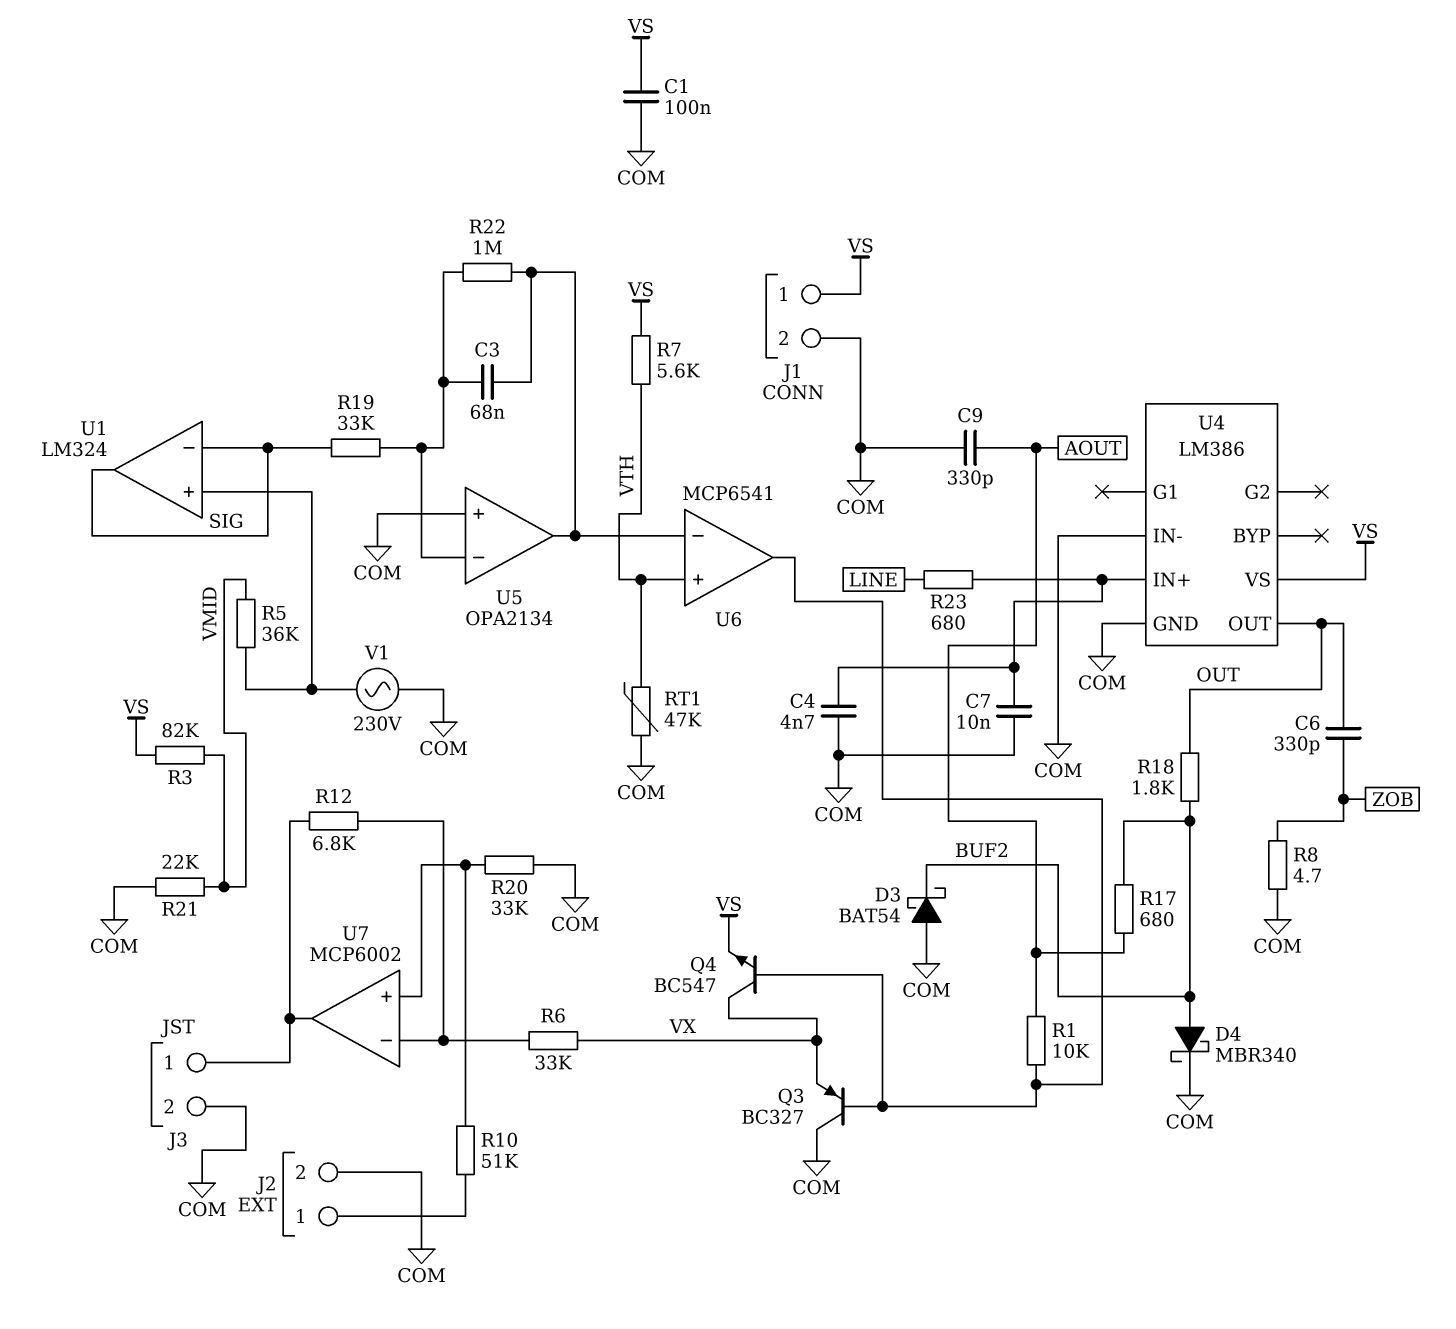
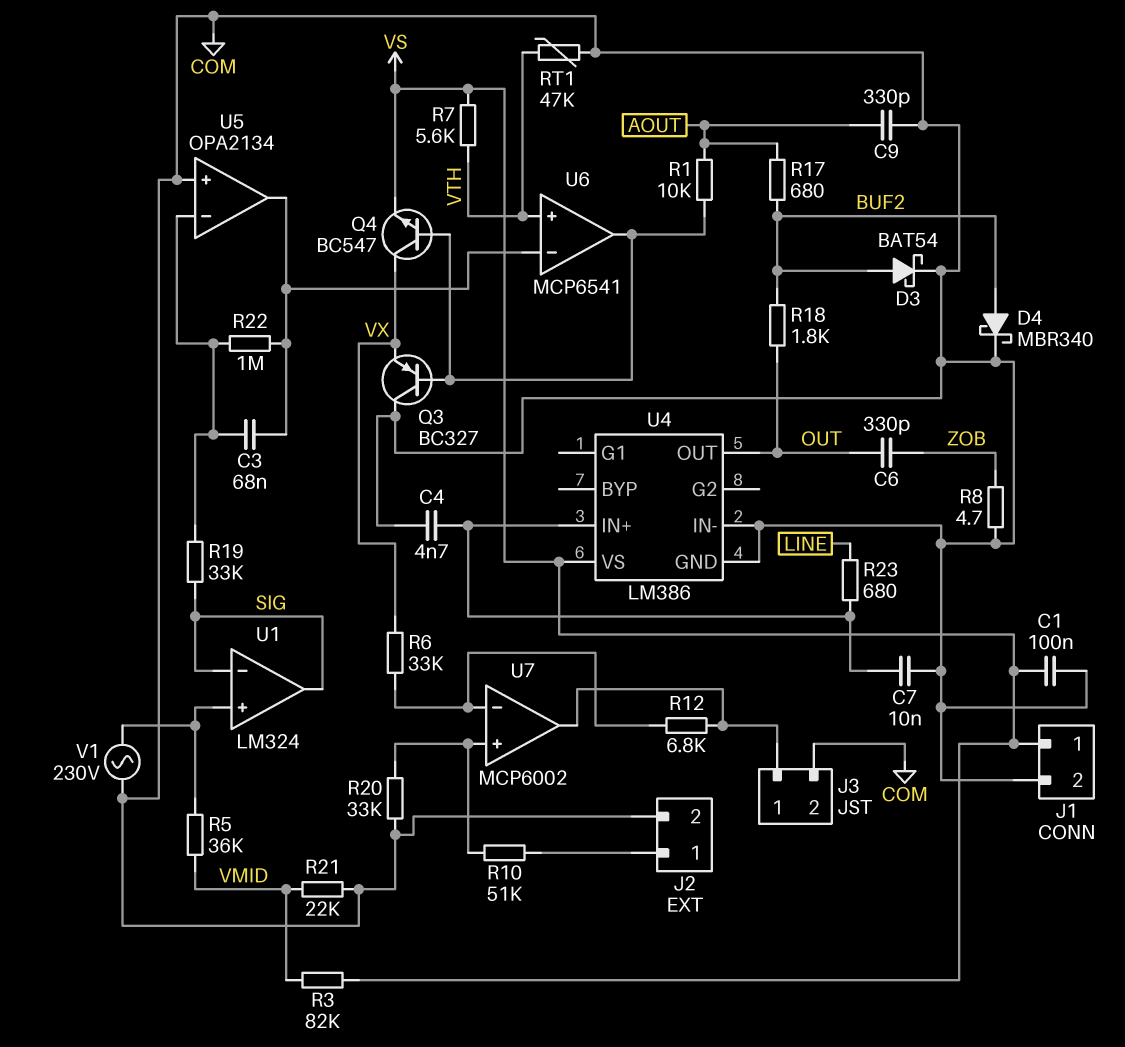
D3: schottky BAT54 (A COM, K BUF2) -> schottky BAT54 (A BUF2, K COM)

